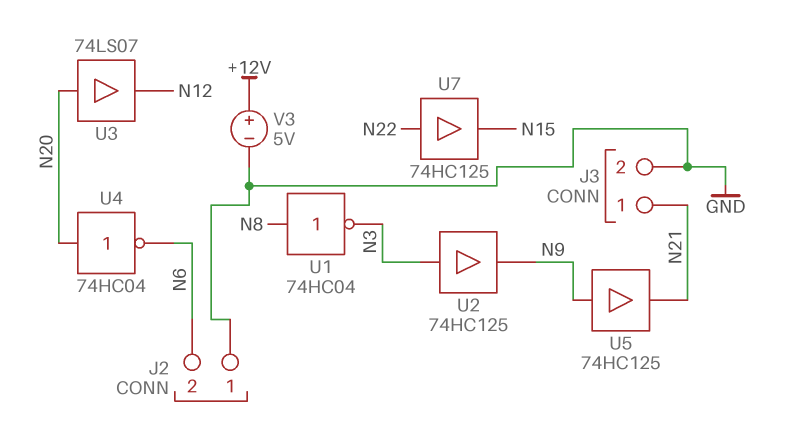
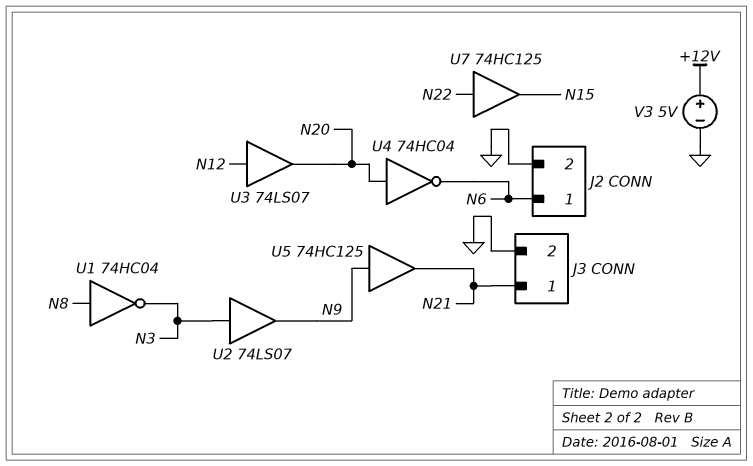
J2 pin 1: GND -> N6
J2 pin 2: N6 -> GND
U2: buffer 74HC125 (in N3, out N9) -> buffer 74LS07 (in N3, out N9)
U3: buffer 74LS07 (in N20, out N12) -> buffer 74LS07 (in N12, out N20)

